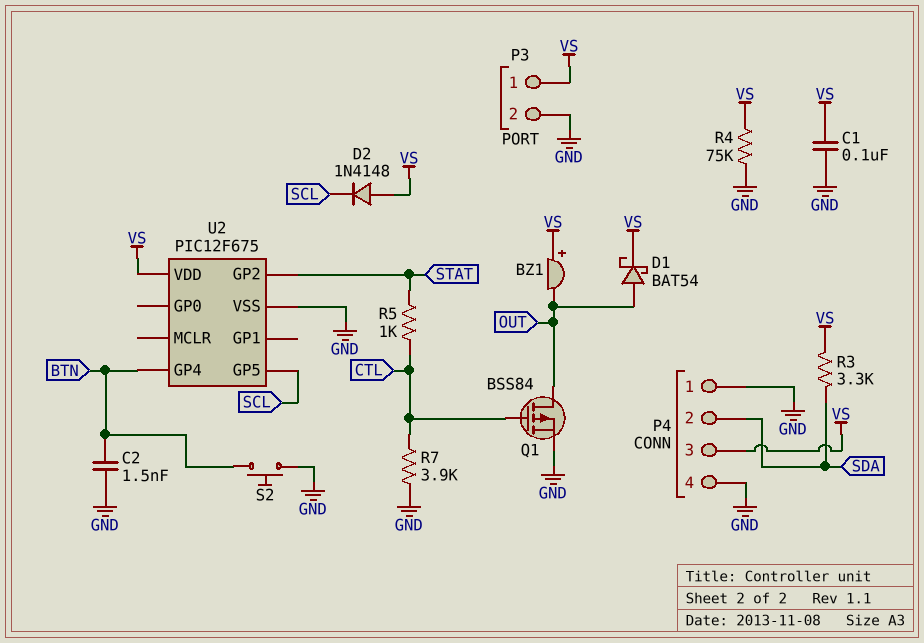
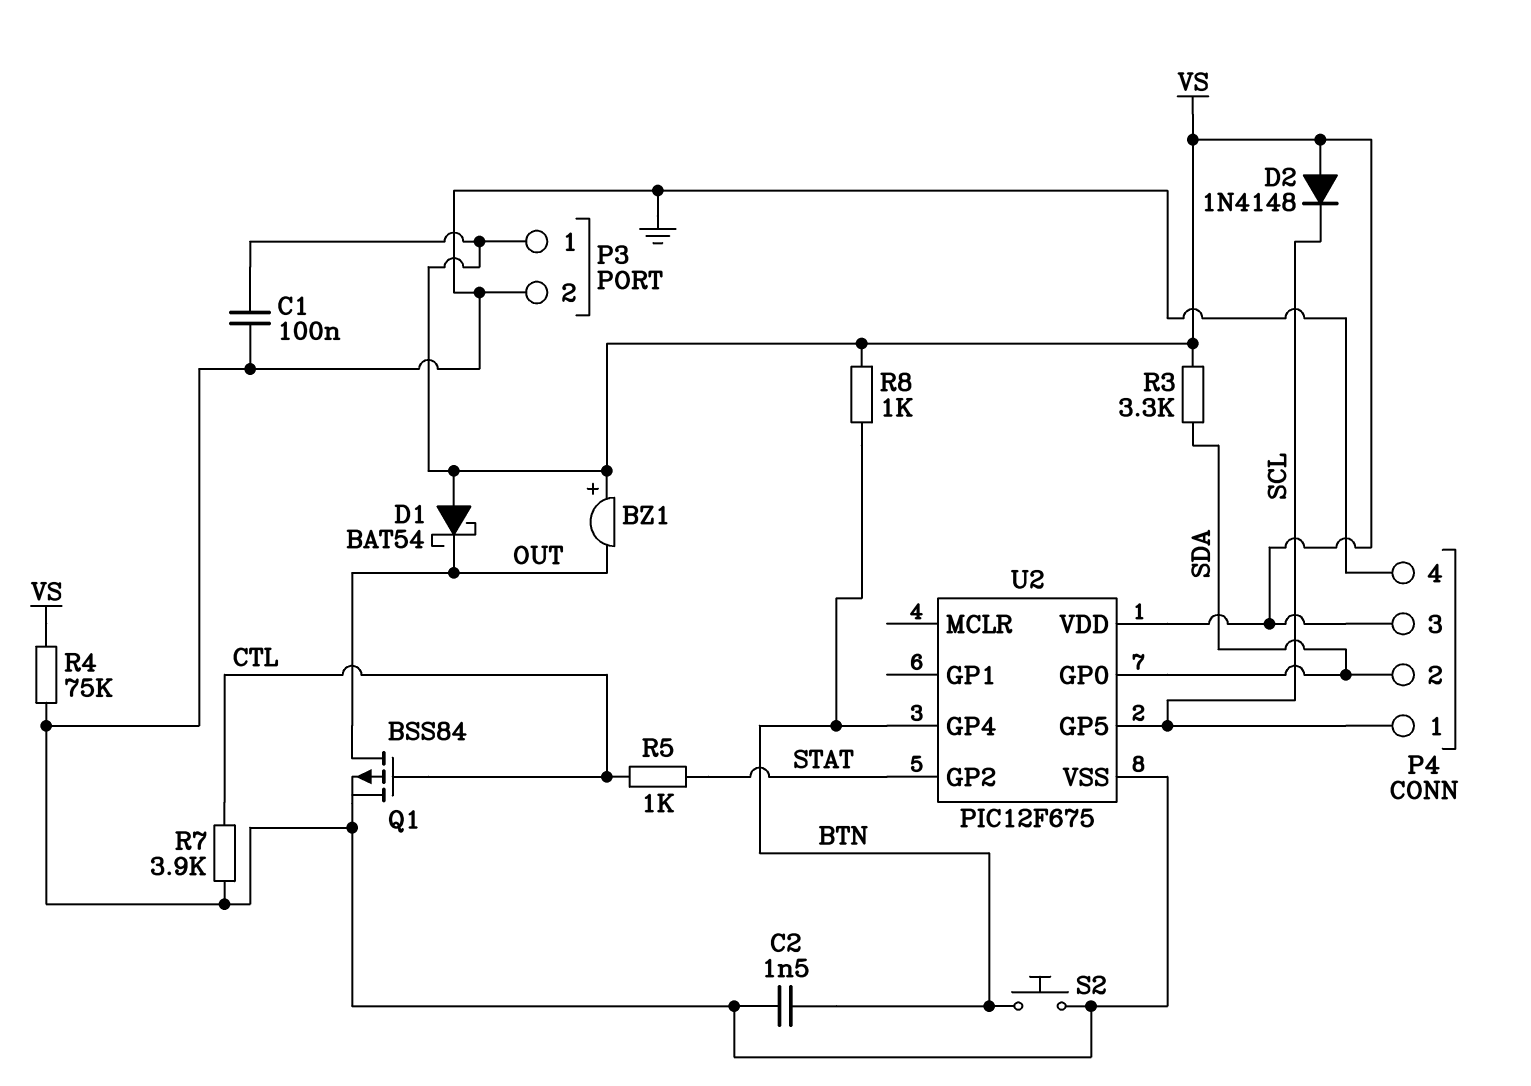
D1: schottky BAT54 (A OUT, K VS) -> schottky BAT54 (A VS, K OUT)
P4 pin 1: GND -> SCL
R8: none -> 1k (BTN, VS)
U2 pin GP0: none -> SDA

